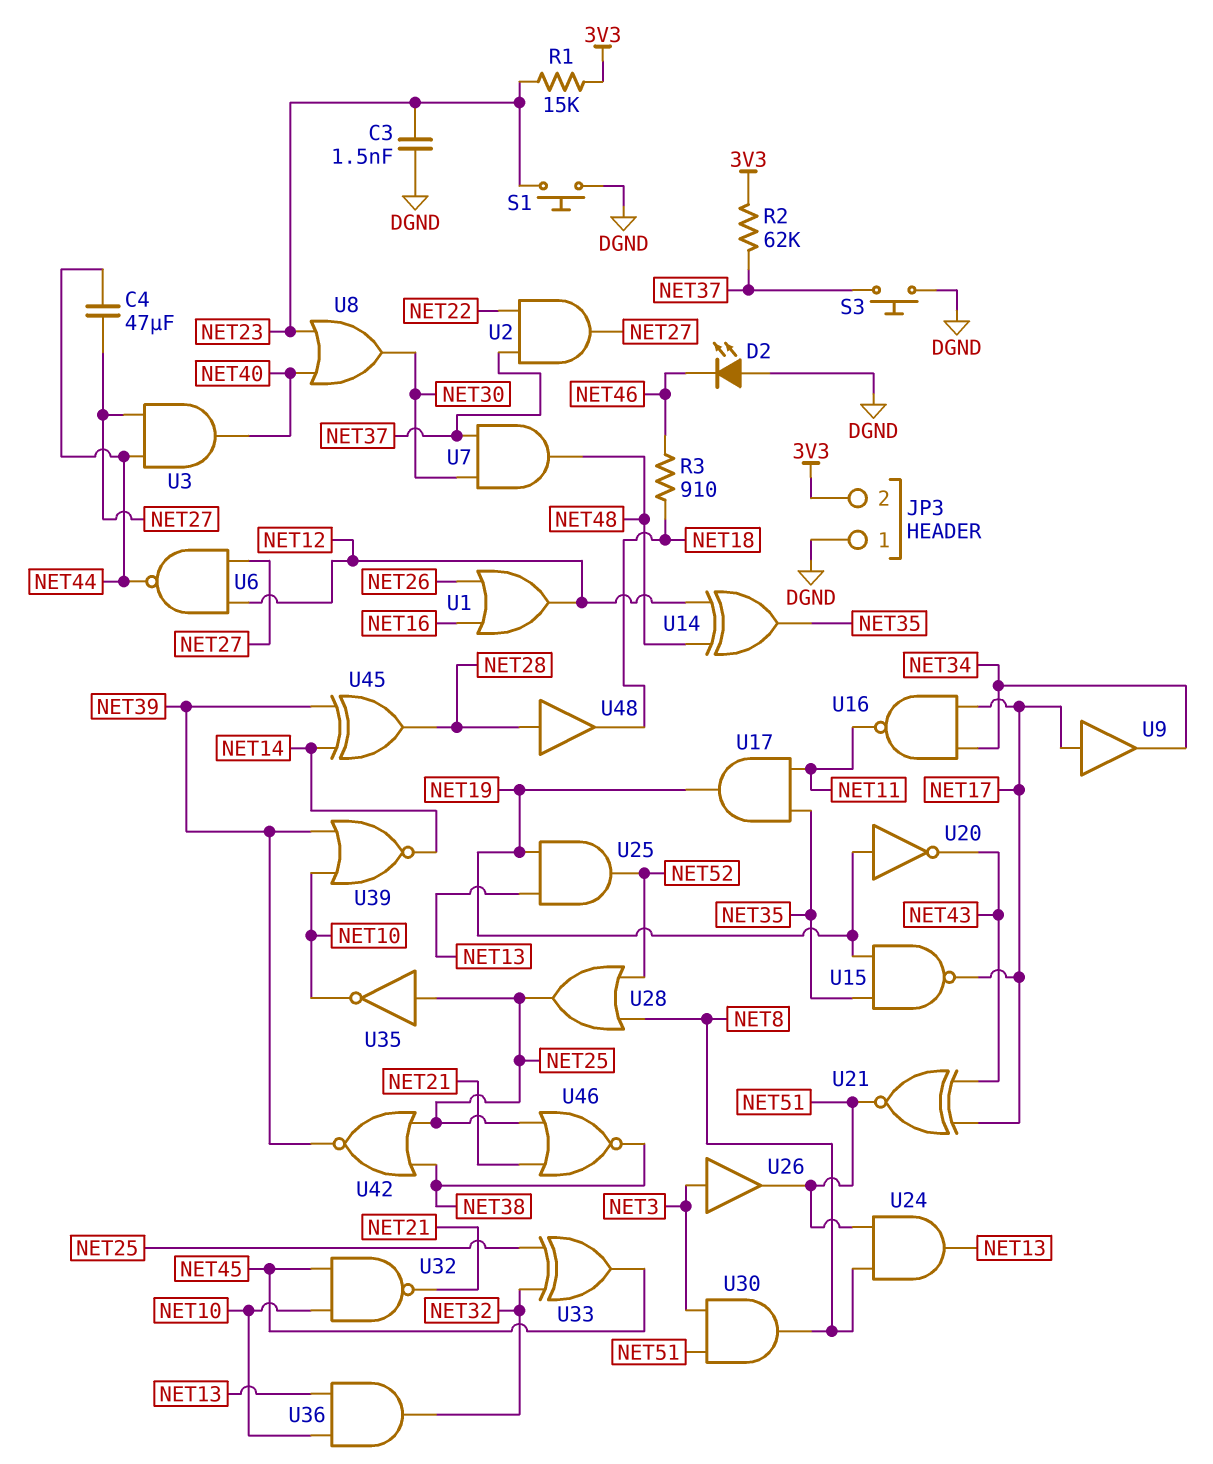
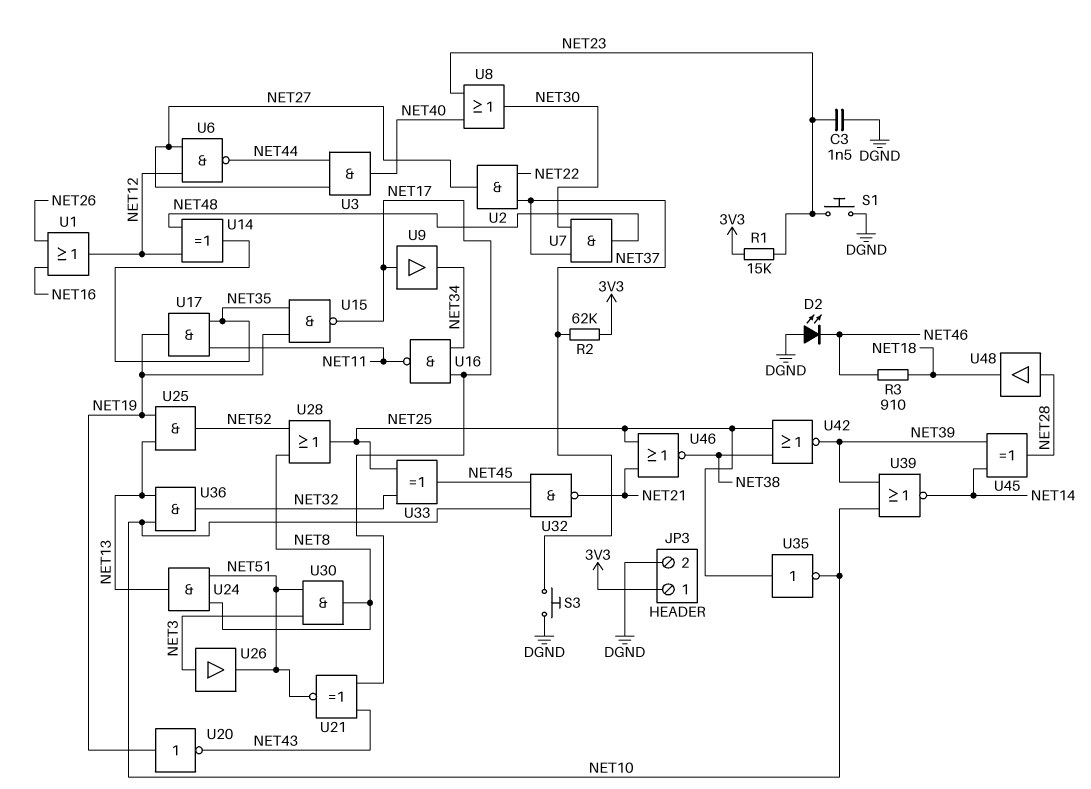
C4: 47uF (NET27, NET44) -> none
JP3 pin 1: DGND -> 3V3
JP3 pin 2: 3V3 -> DGND

